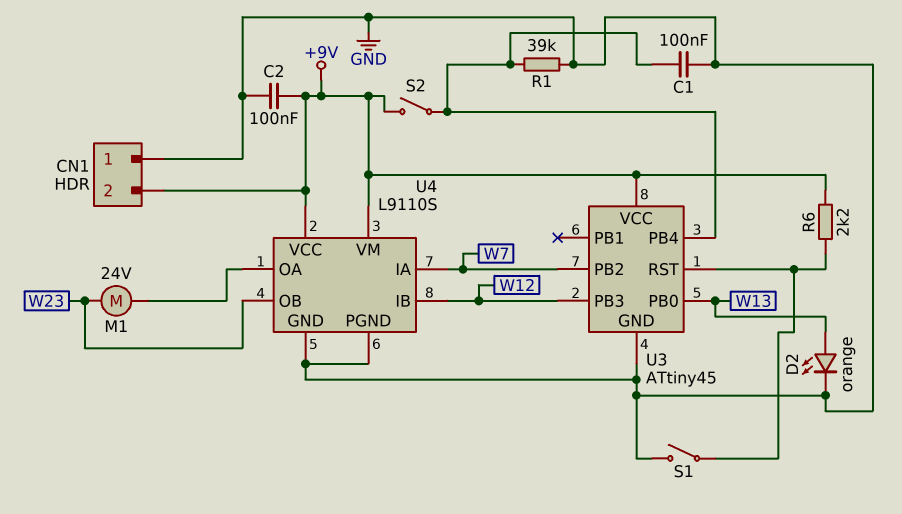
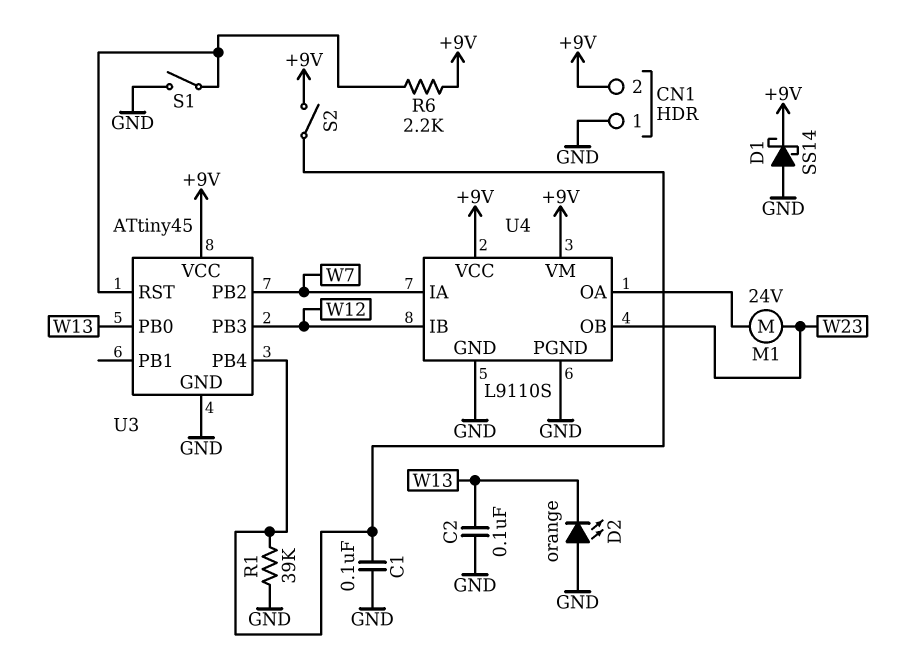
C2: 100nF (+9V, GND) -> 100nF (GND, W13)
D1: none -> schottky SS14 (A GND, K +9V)
D2: LED orange (A W13, K GND) -> LED orange (A GND, K W13)

